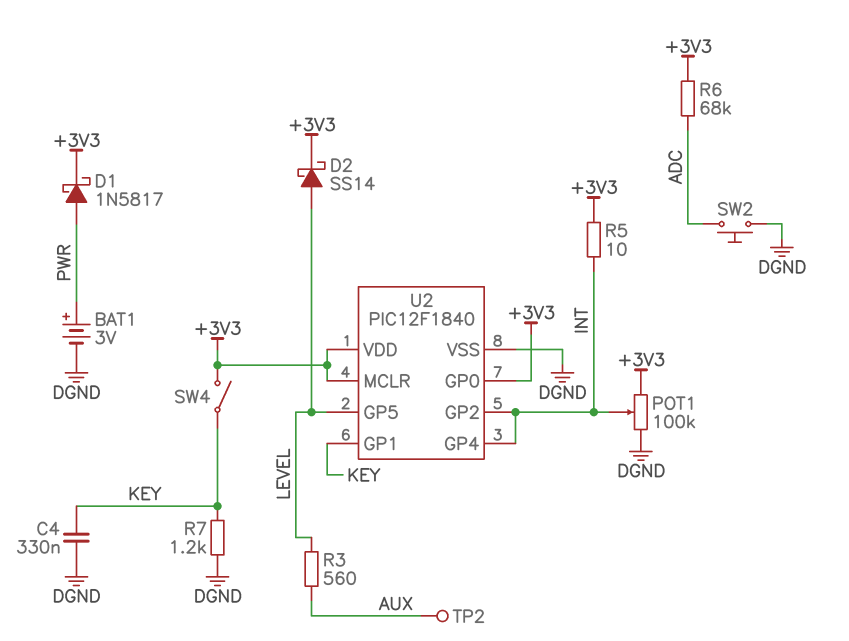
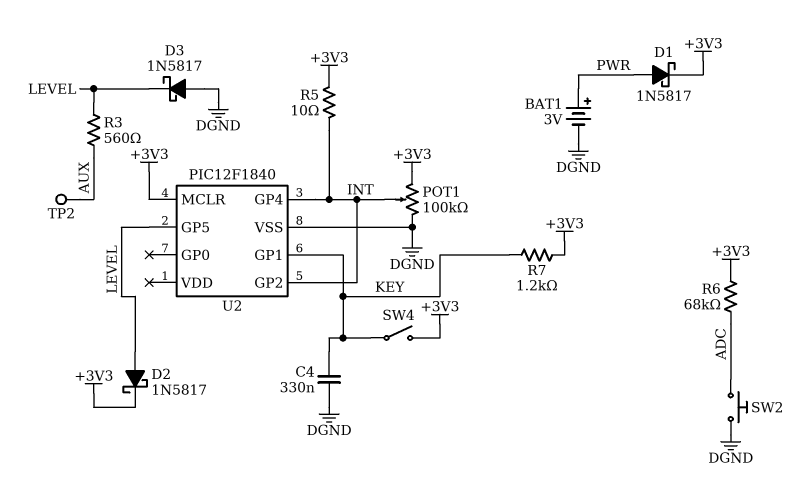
D2: schottky SS14 (A LEVEL, K +3V3) -> schottky 1N5817 (A LEVEL, K +3V3)
D3: none -> schottky 1N5817 (A DGND, K LEVEL)
R7: 1.2k (DGND, KEY) -> 1.2k (+3V3, KEY)
U2 pin GP0: +3V3 -> none
U2 pin VDD: +3V3 -> none

